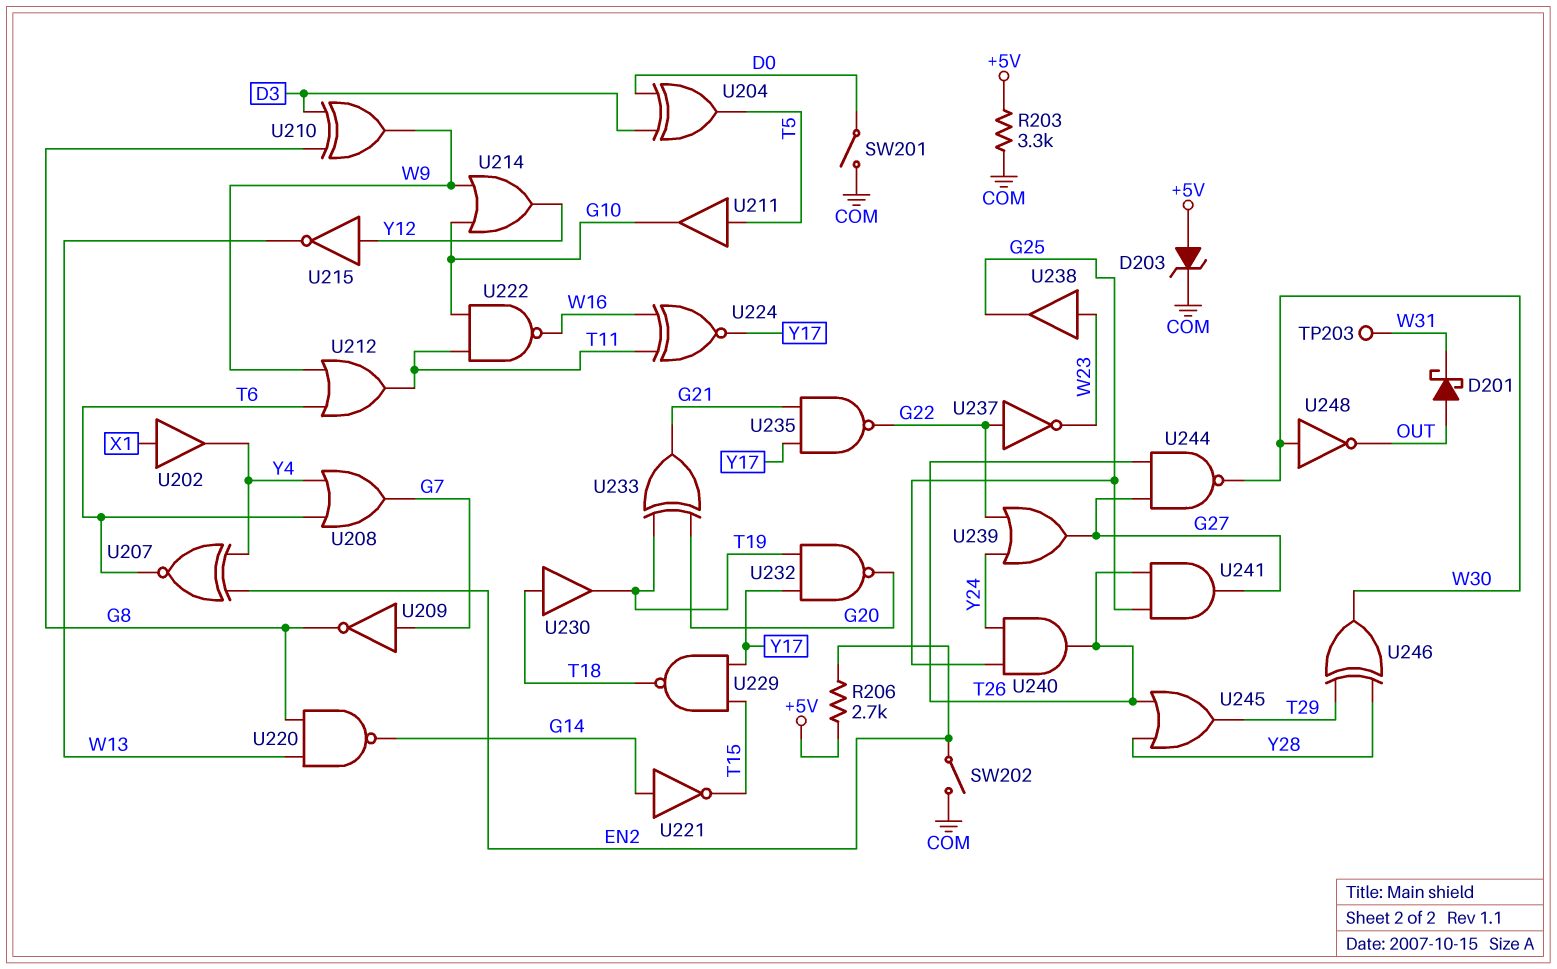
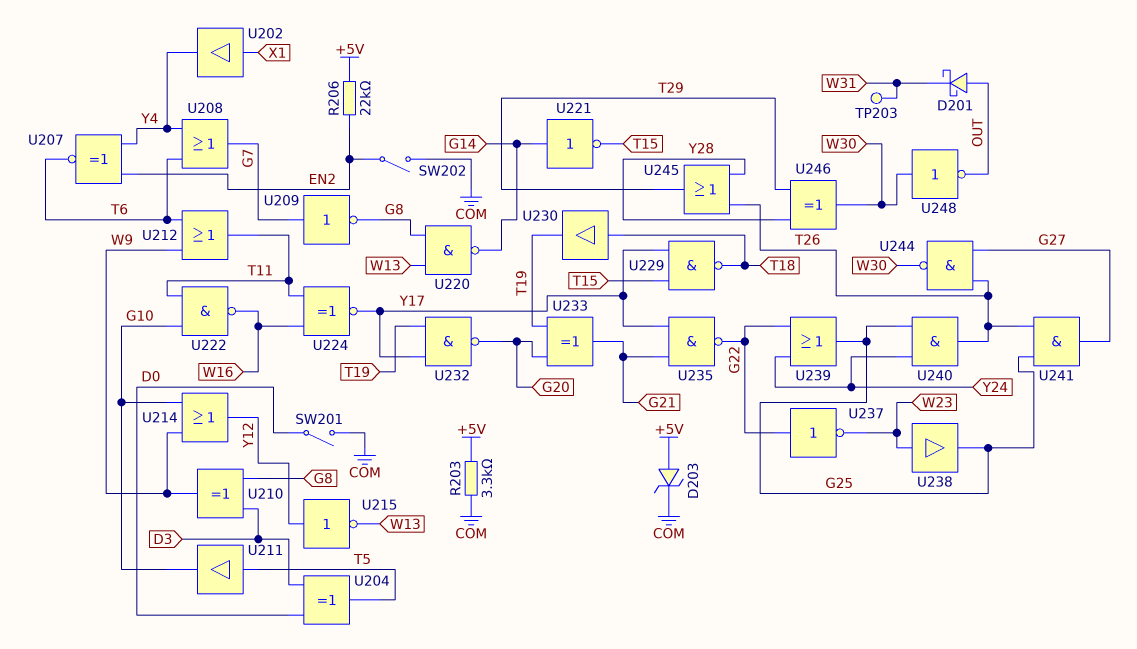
R206: 2.7k (+5V, EN2) -> 22k (+5V, EN2)
U239: OR (in G22, in Y24, out G27) -> OR (in G22, in Y24, out G25)

